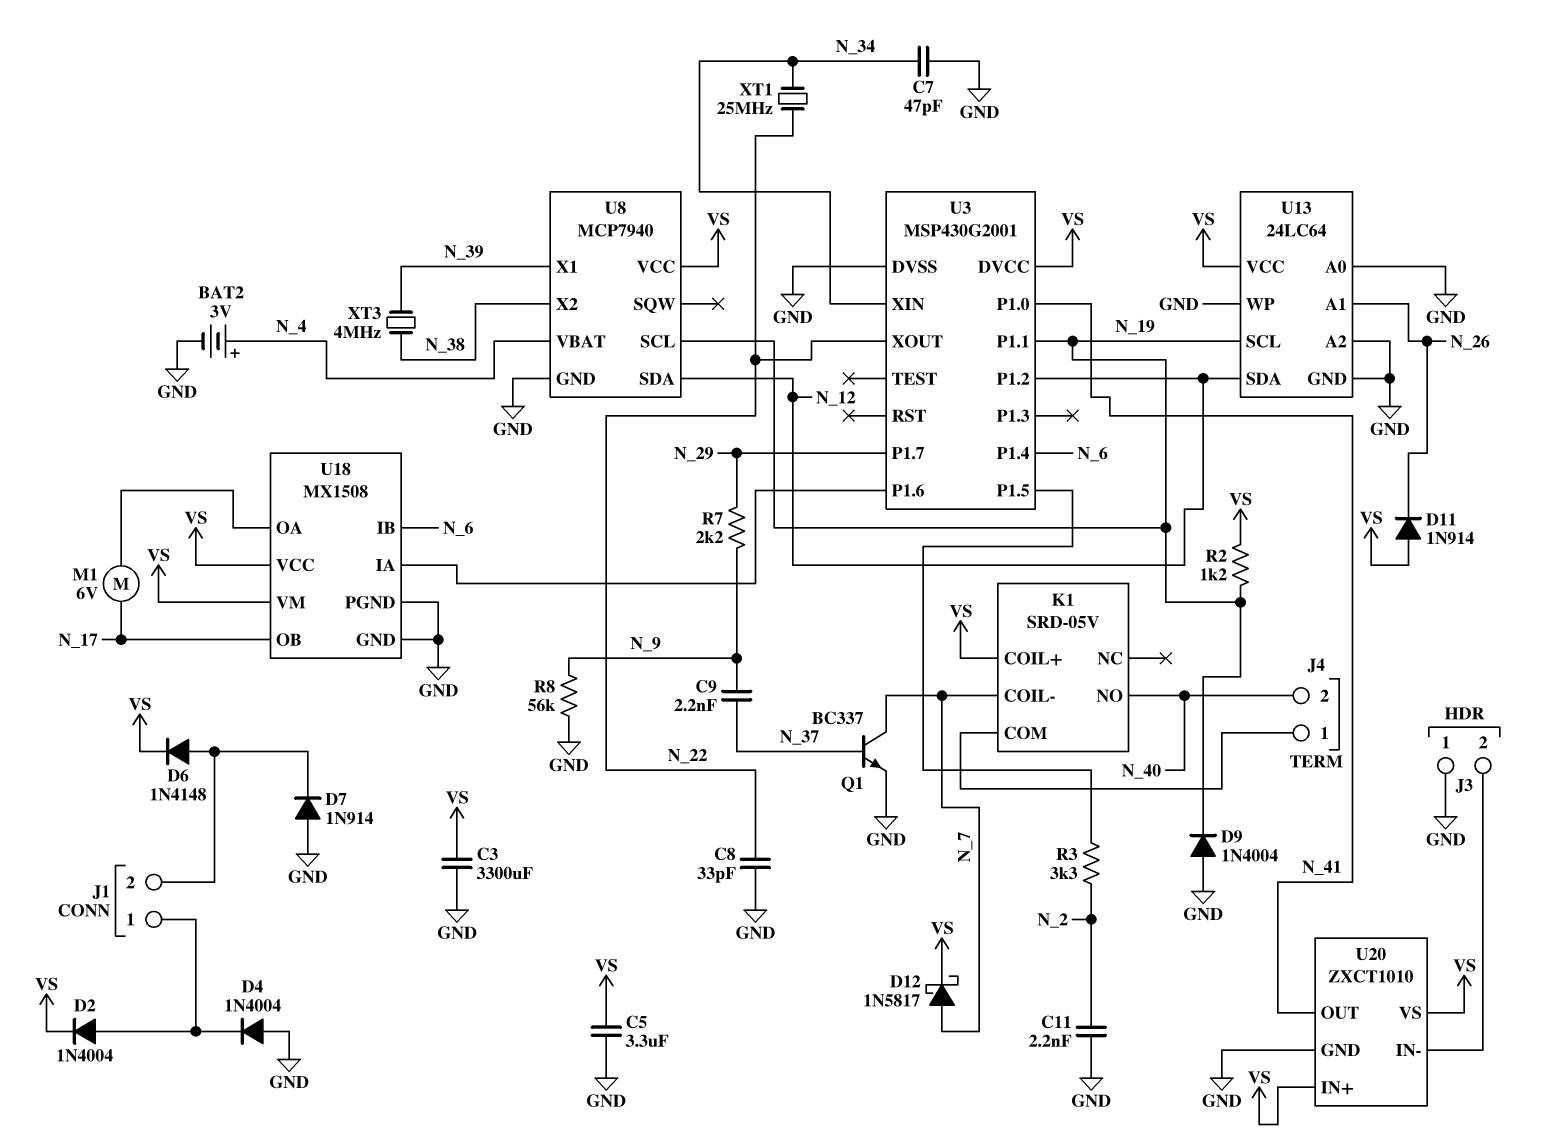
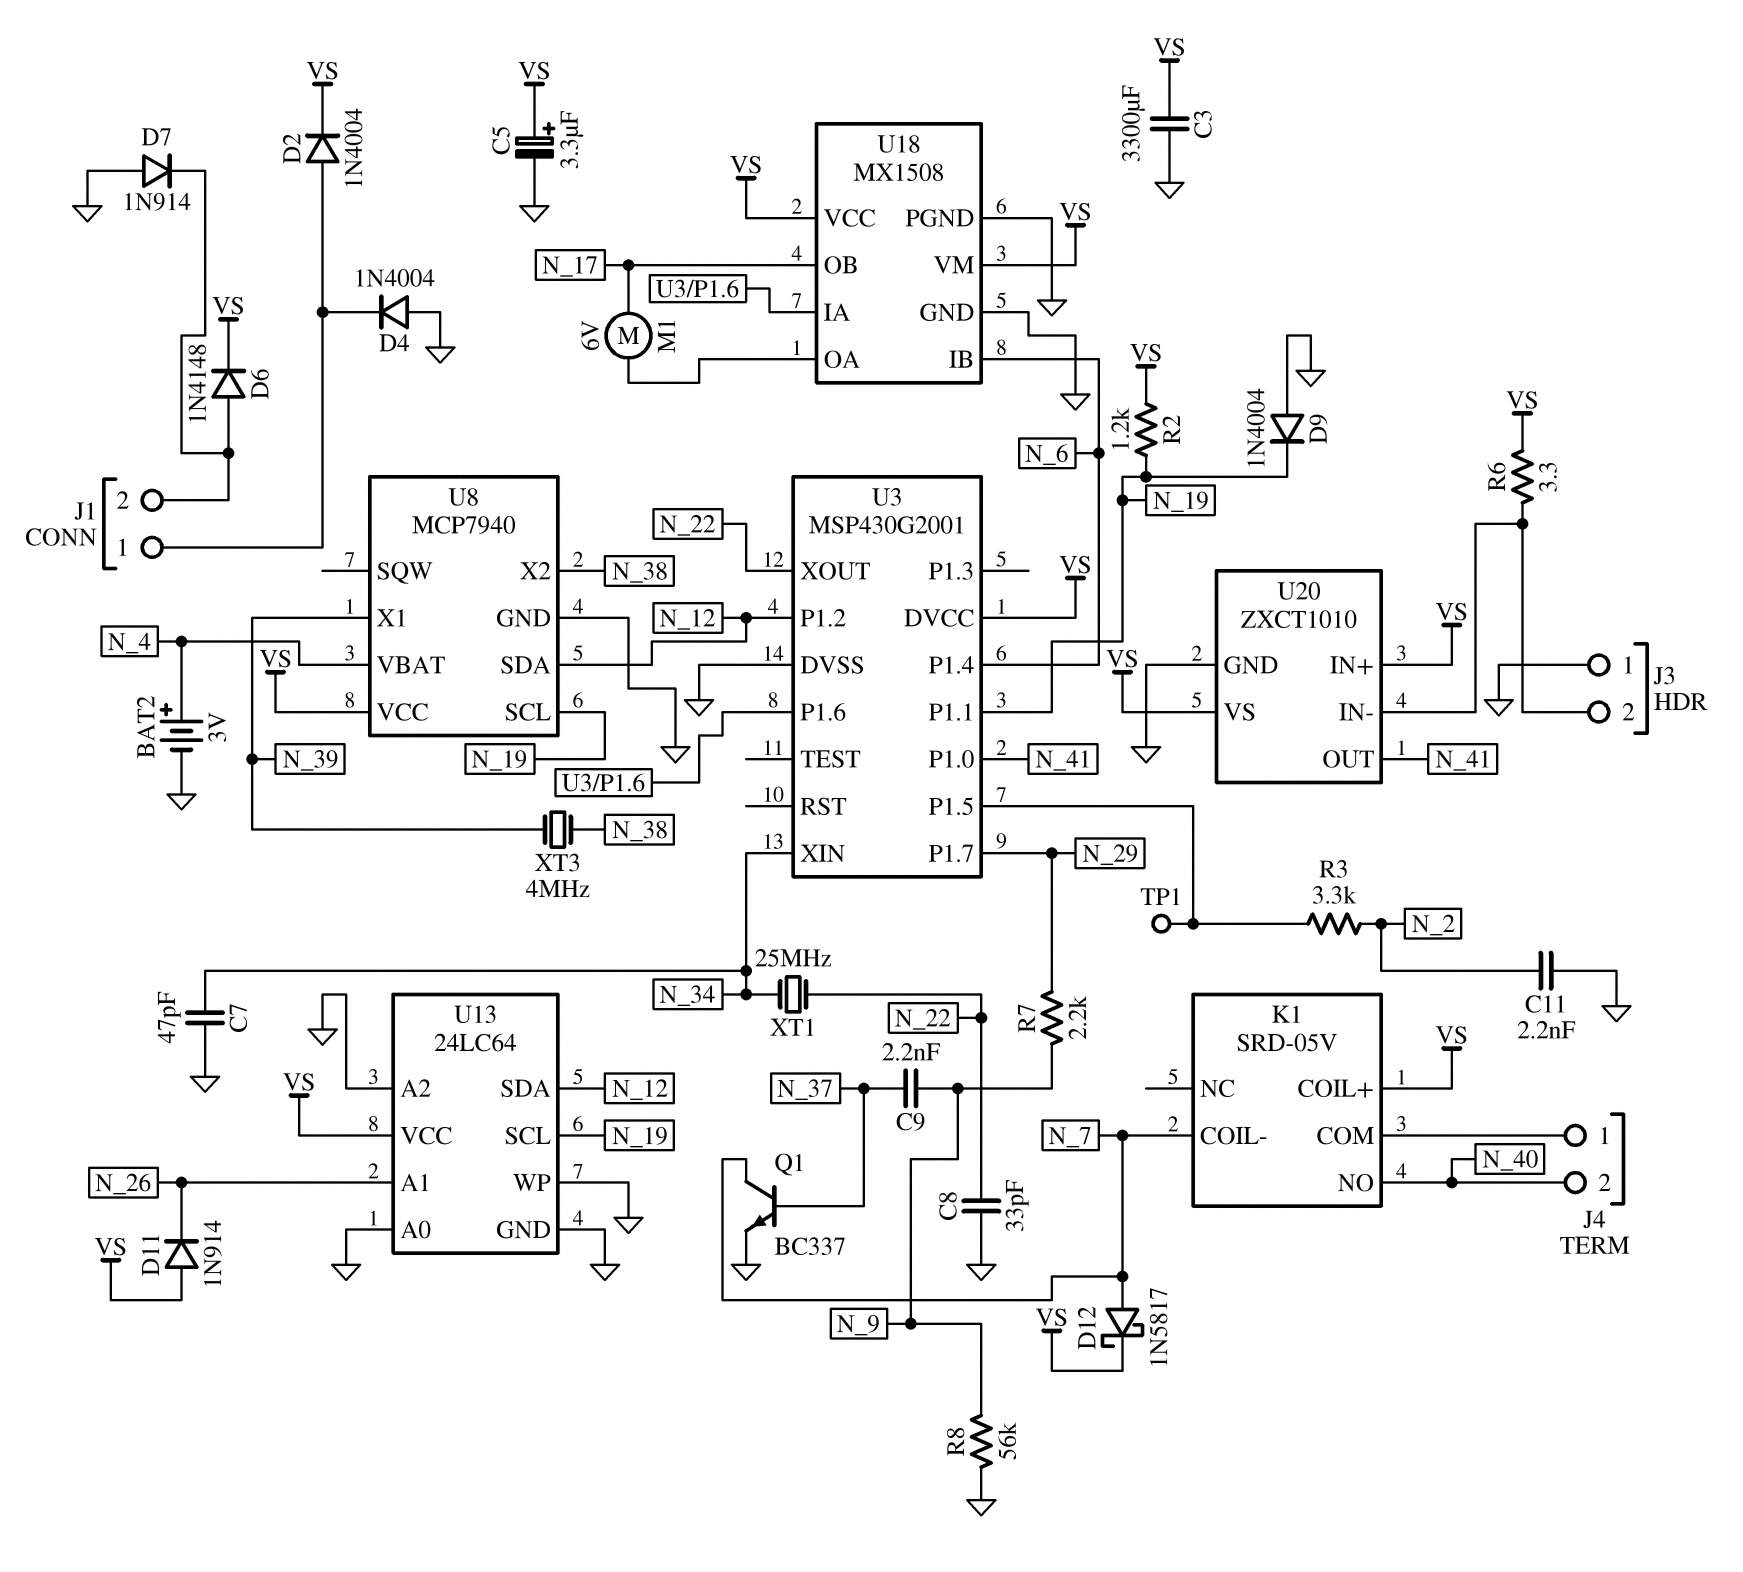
C5: 3.3uF (GND, VS) -> 3.3uF (plus VS, minus GND)
R6: none -> 3.3 (J3/2, VS)
TP1: none -> test point (U3/P1.5)

